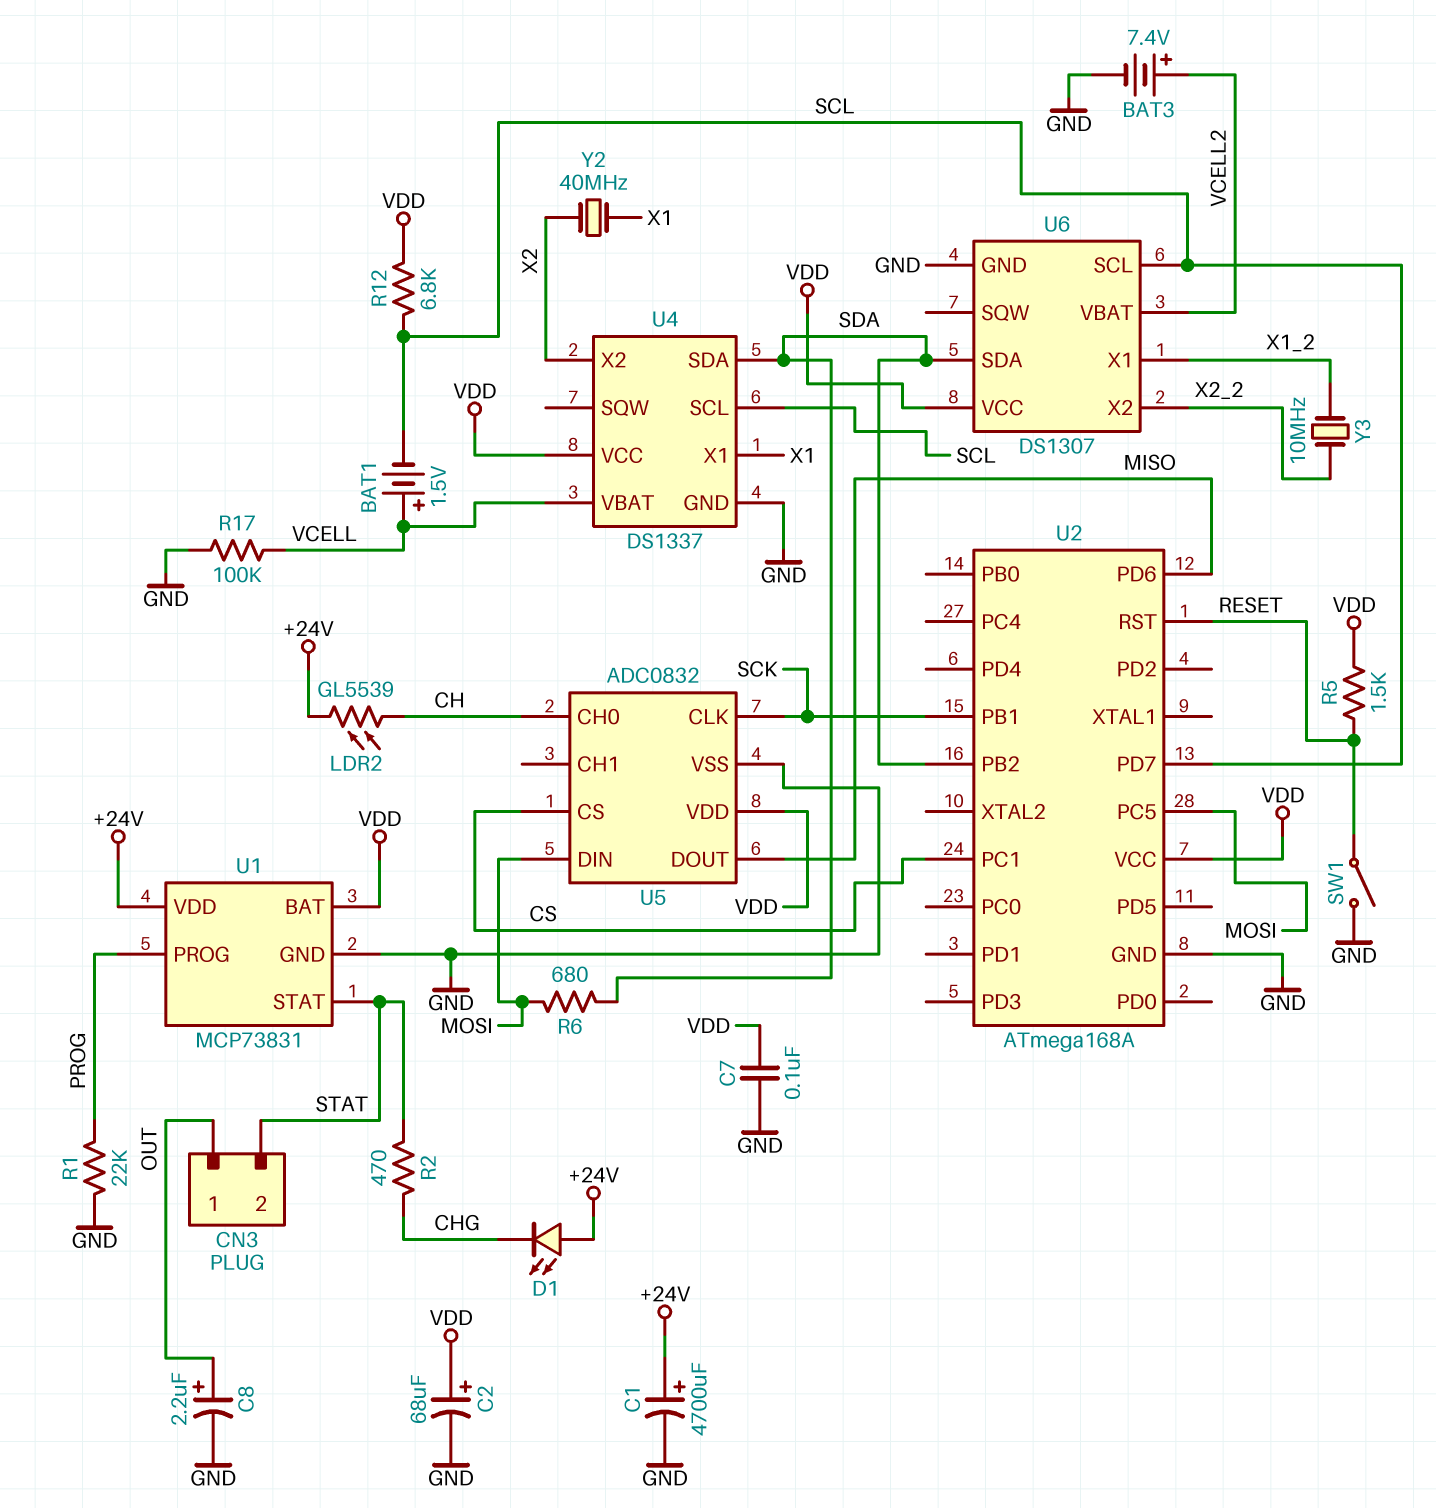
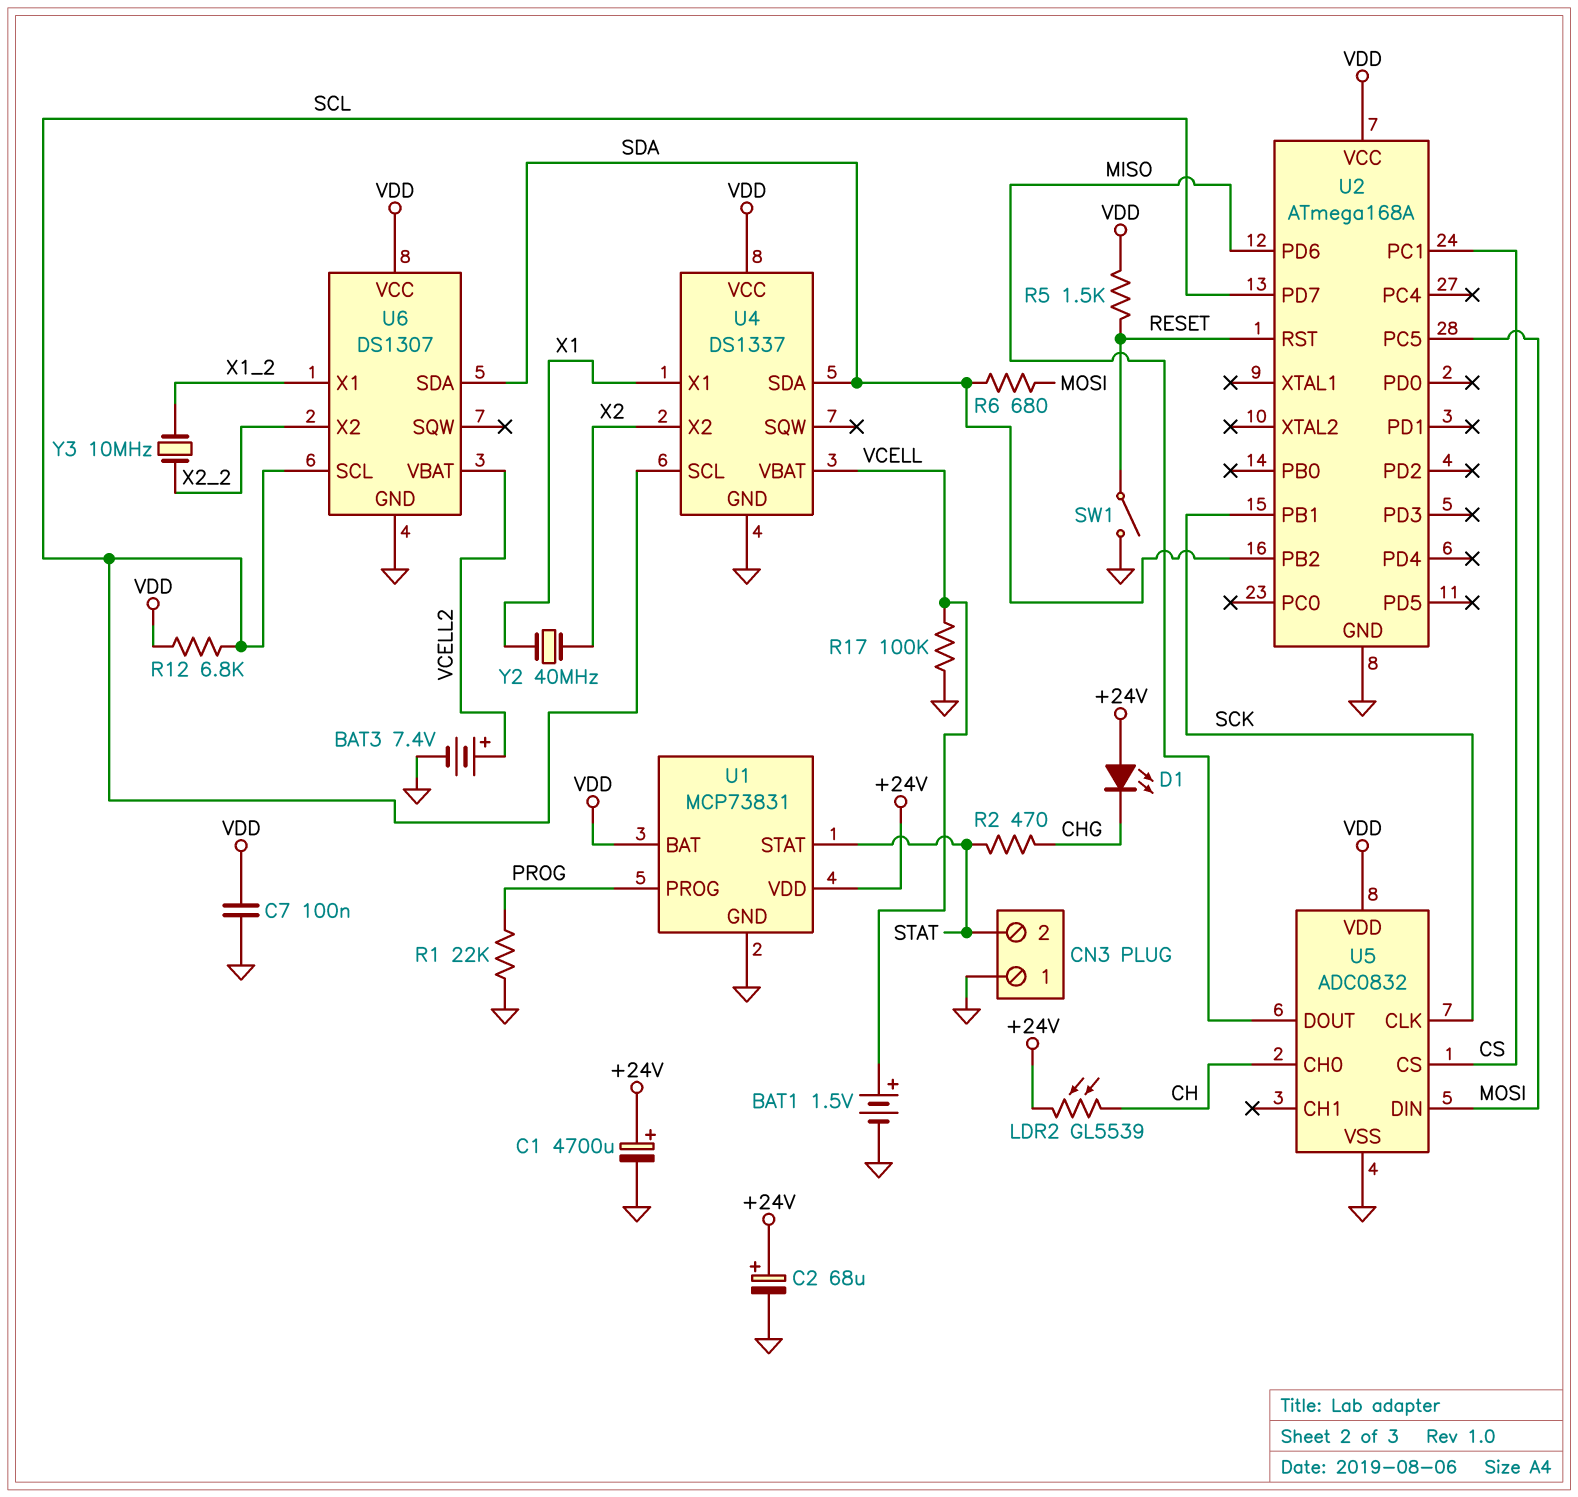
BAT1: 1.5V (plus VCELL, minus SCL) -> 1.5V (plus VCELL, minus GND)
C2: 68uF (plus VDD, minus GND) -> 68uF (plus +24V, minus GND)
C8: 2.2uF (plus OUT, minus GND) -> none
CN3 pin 1: OUT -> GND

